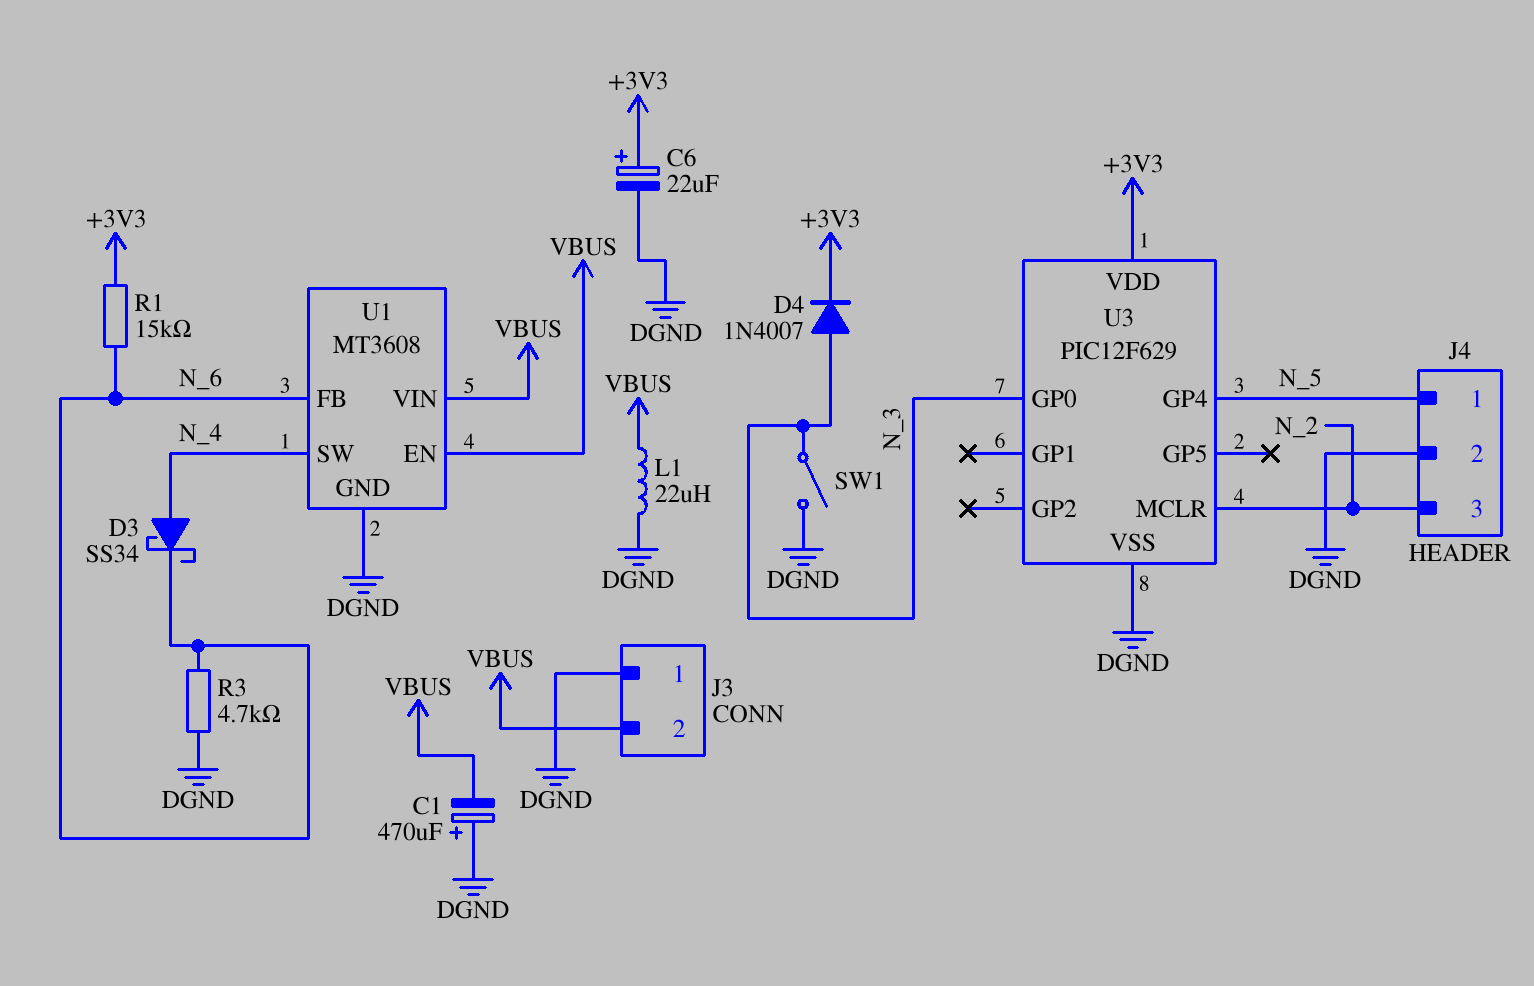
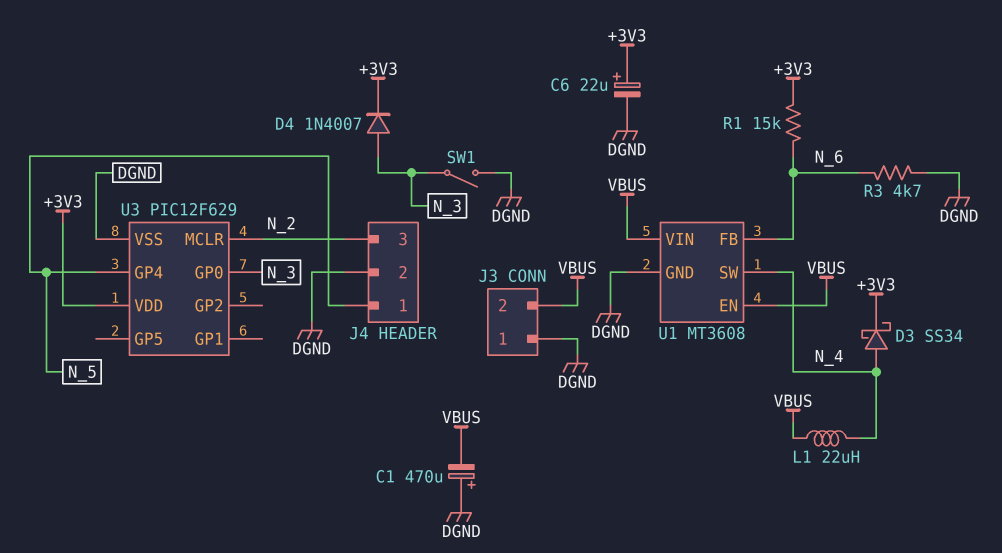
D3: schottky SS34 (A N_4, K N_6) -> schottky SS34 (A N_4, K +3V3)
L1: 22uH (DGND, VBUS) -> 22uH (N_4, VBUS)

